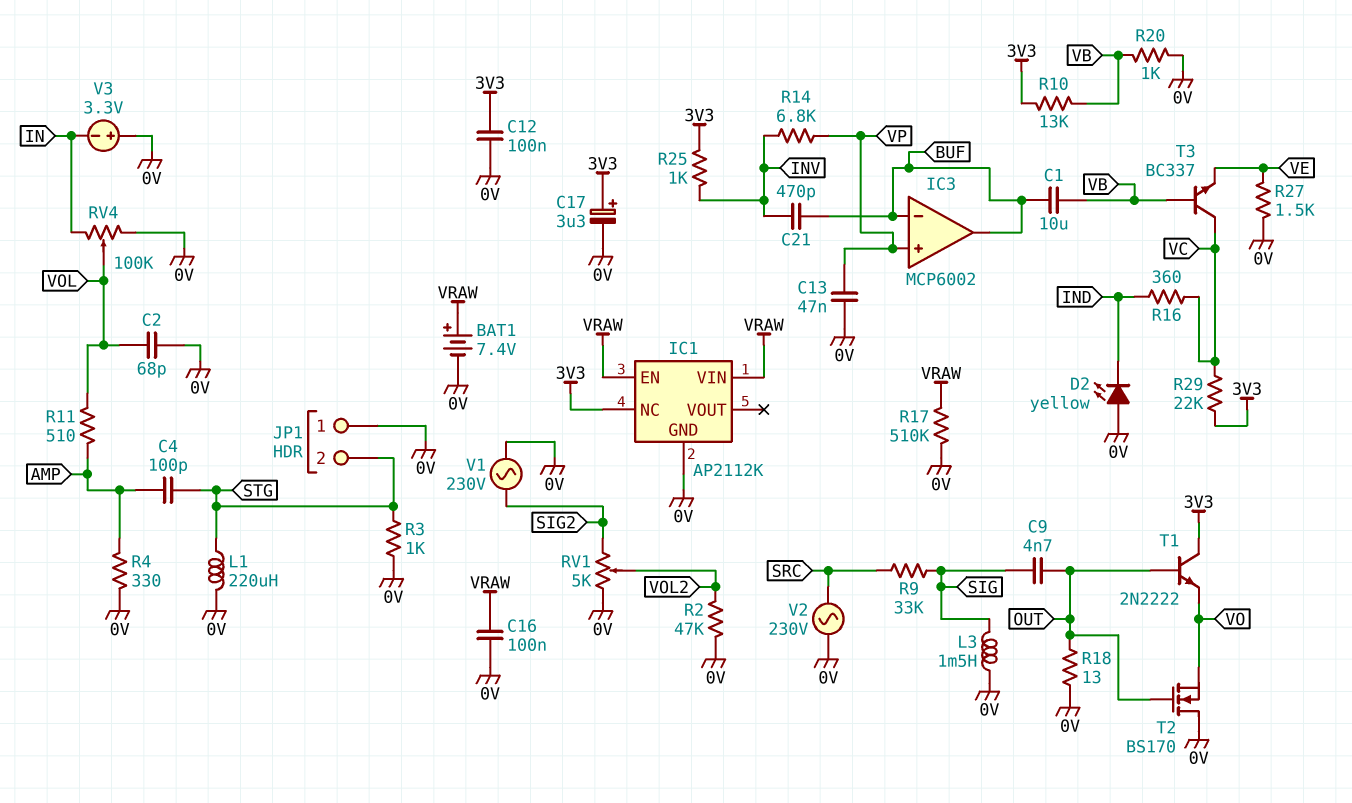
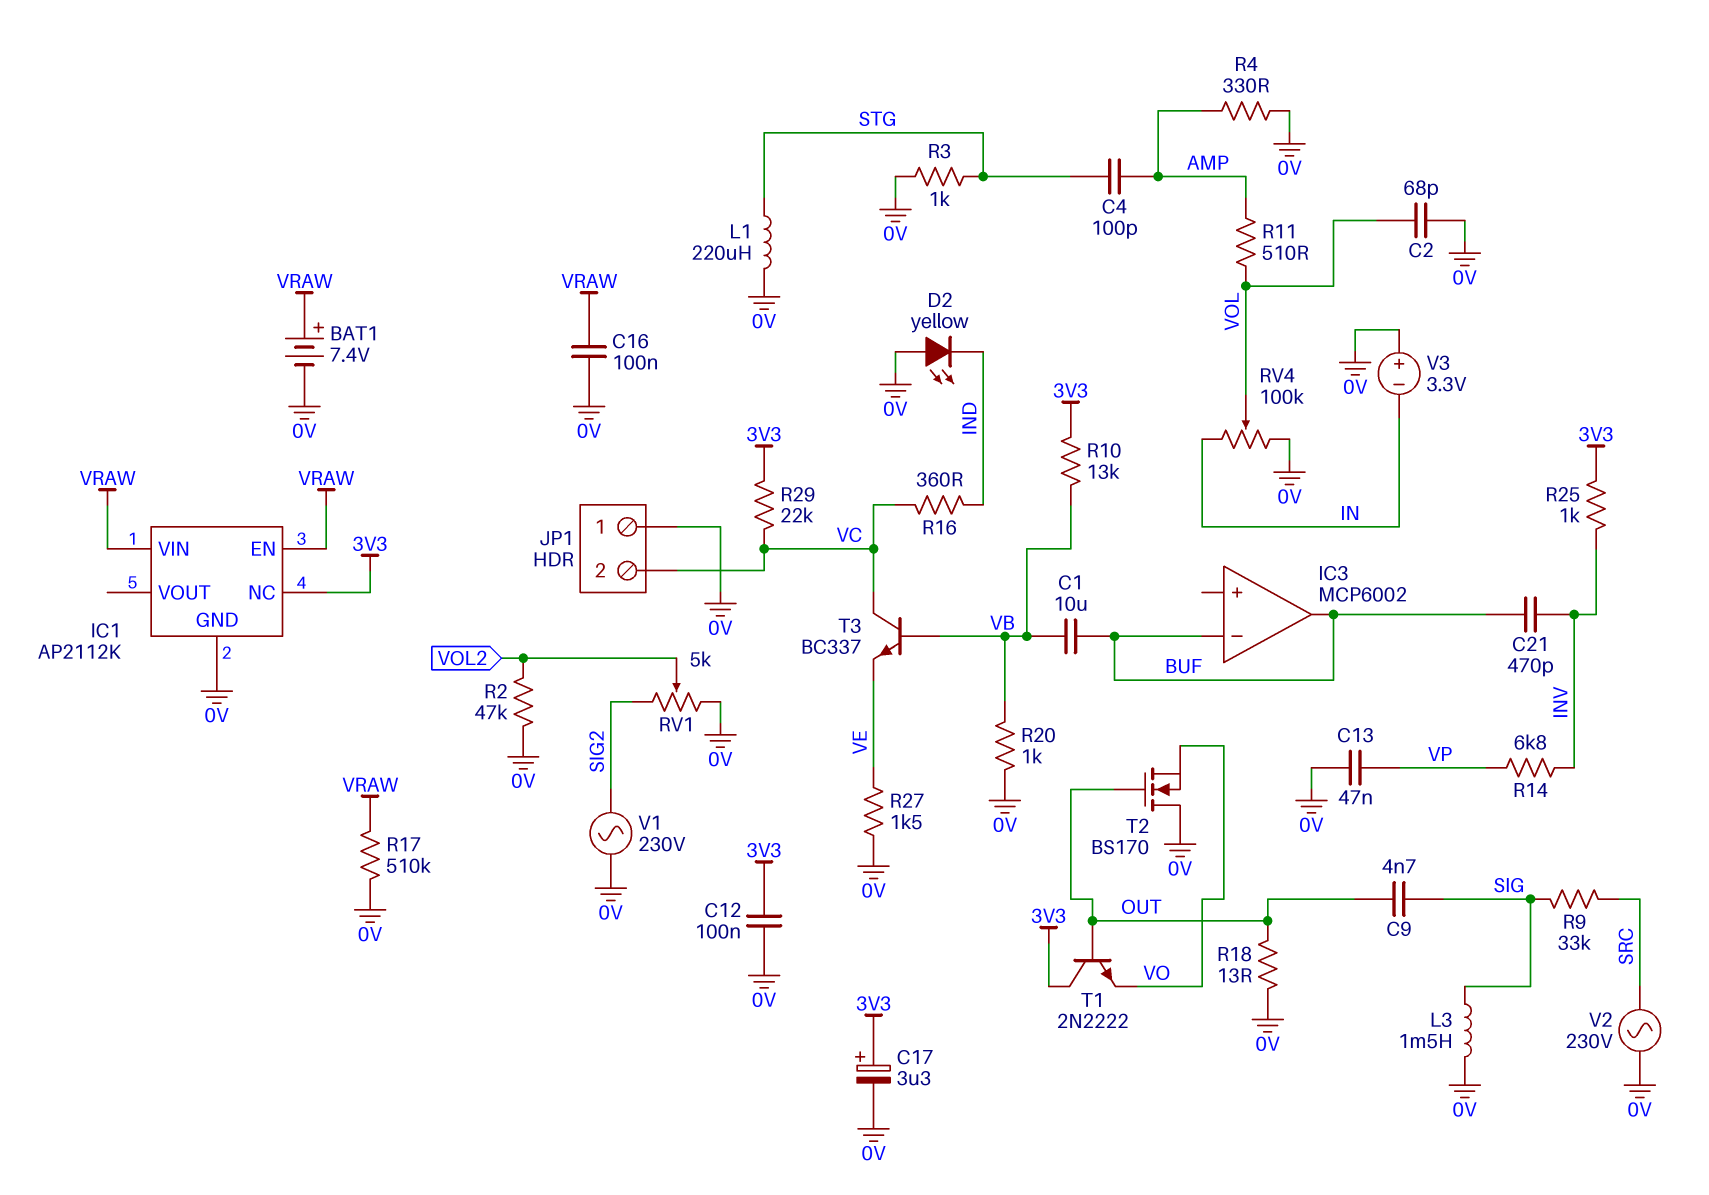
IC3 pin in+: VP -> none
JP1 pin 2: STG -> VC

